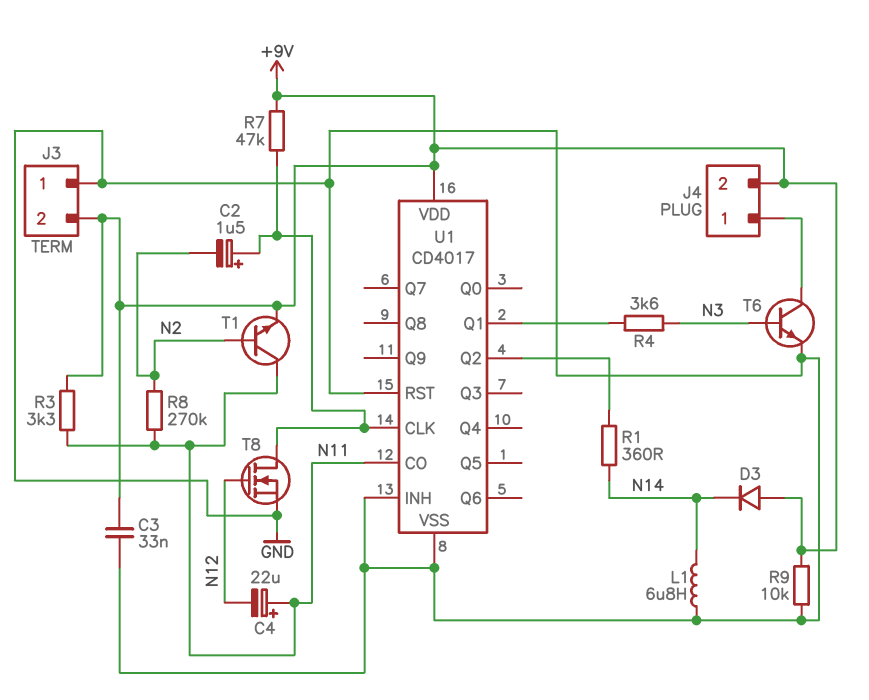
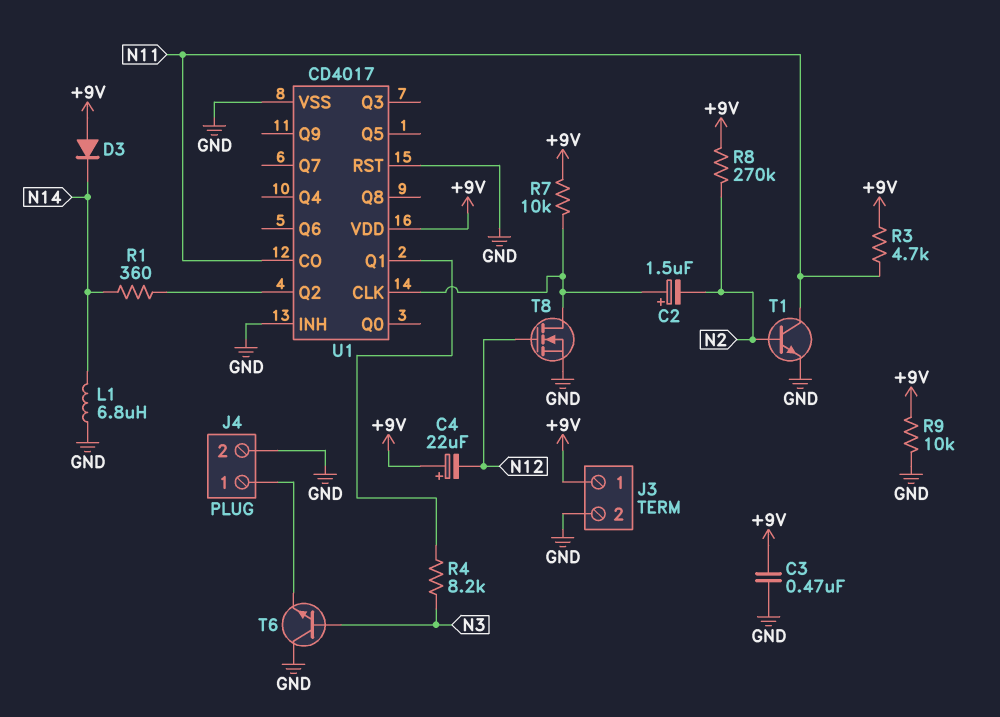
C3: 33nF (+9V, GND) -> 470nF (+9V, GND)
C4: 22uF (plus N11, minus N12) -> 22uF (plus +9V, minus N12)
J3 pin 1: GND -> +9V
J3 pin 2: +9V -> GND
J4 pin 2: +9V -> GND
R3: 3.3k (+9V, N11) -> 4.7k (+9V, N11)
R4: 3.6k (N3, U1/Q1) -> 8.2k (N3, U1/Q1)
R7: 47k (+9V, U1/CLK) -> 10k (+9V, U1/CLK)
R8: 270k (N2, N11) -> 270k (+9V, N2)
T1: NPN (B N2, C N11, E +9V) -> NPN (B N2, C N11, E GND)
T6: NPN (B N3, C J4/1, E GND) -> NPN (B N3, C GND, E J4/1)

